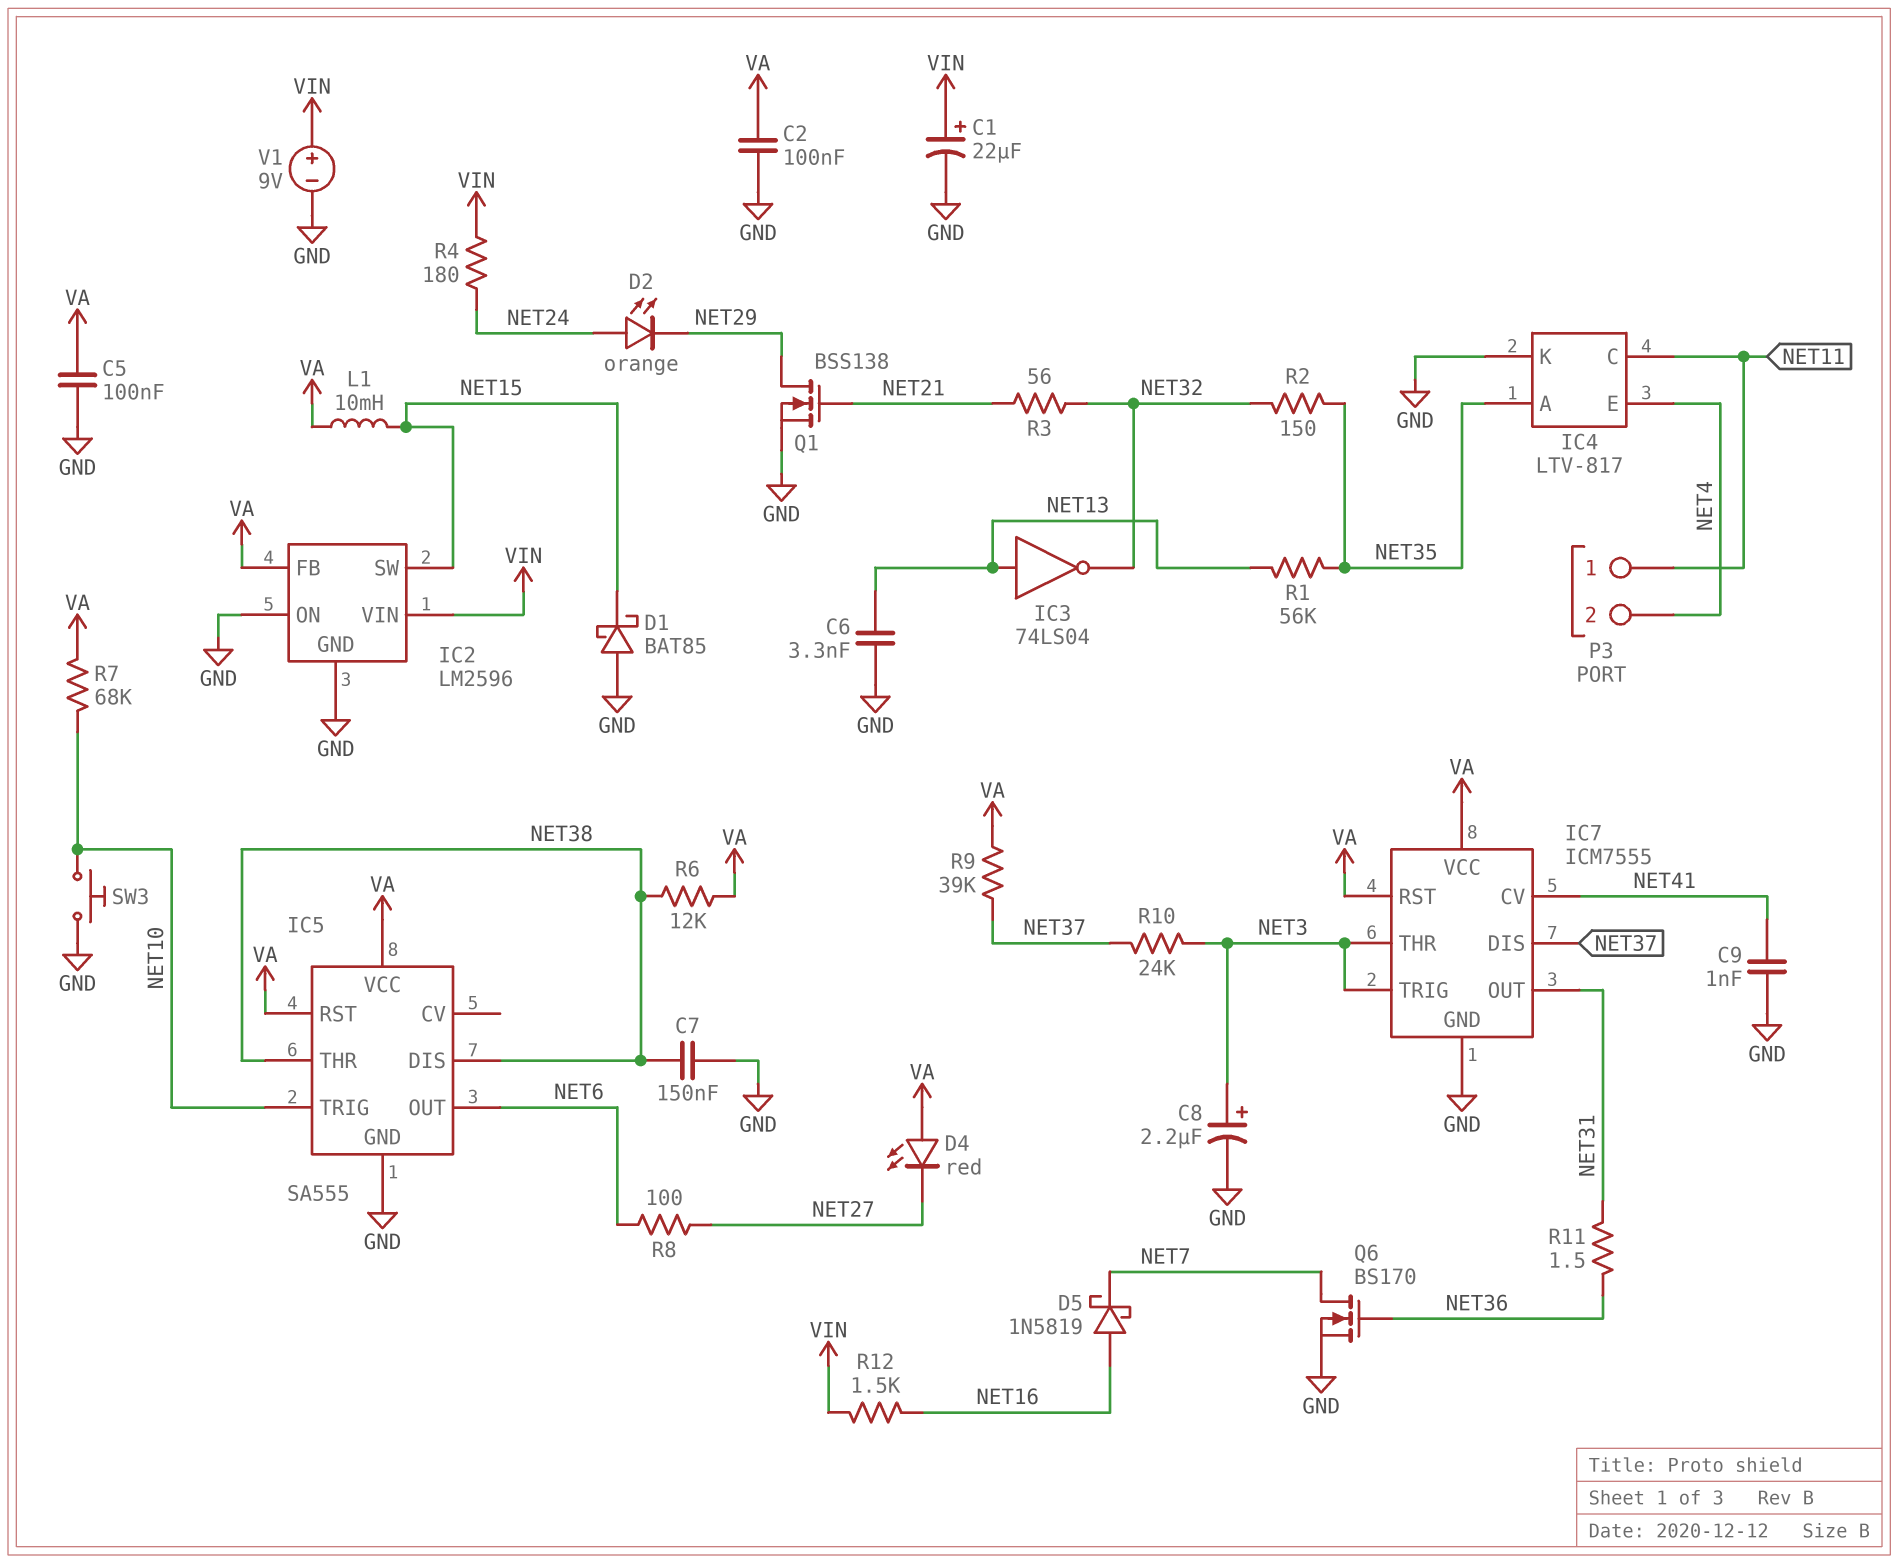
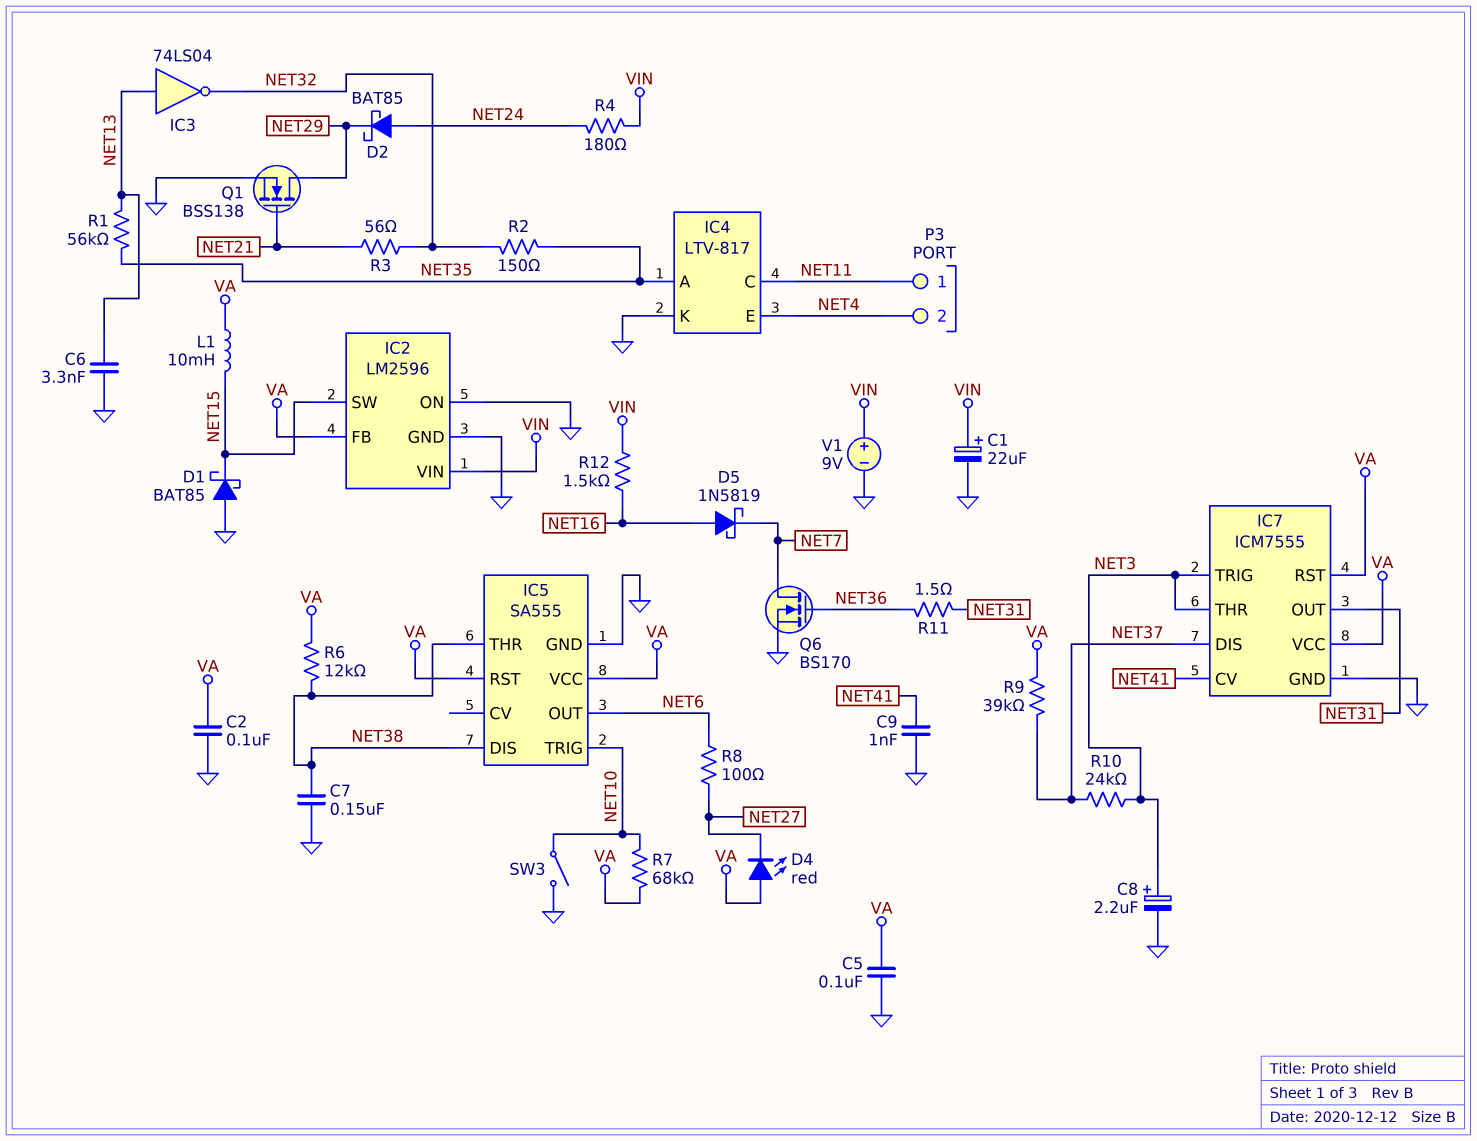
D2: LED orange (A NET24, K NET29) -> schottky BAT85 (A NET24, K NET29)
SW3: button (GND, NET10) -> switch (GND, NET10)

